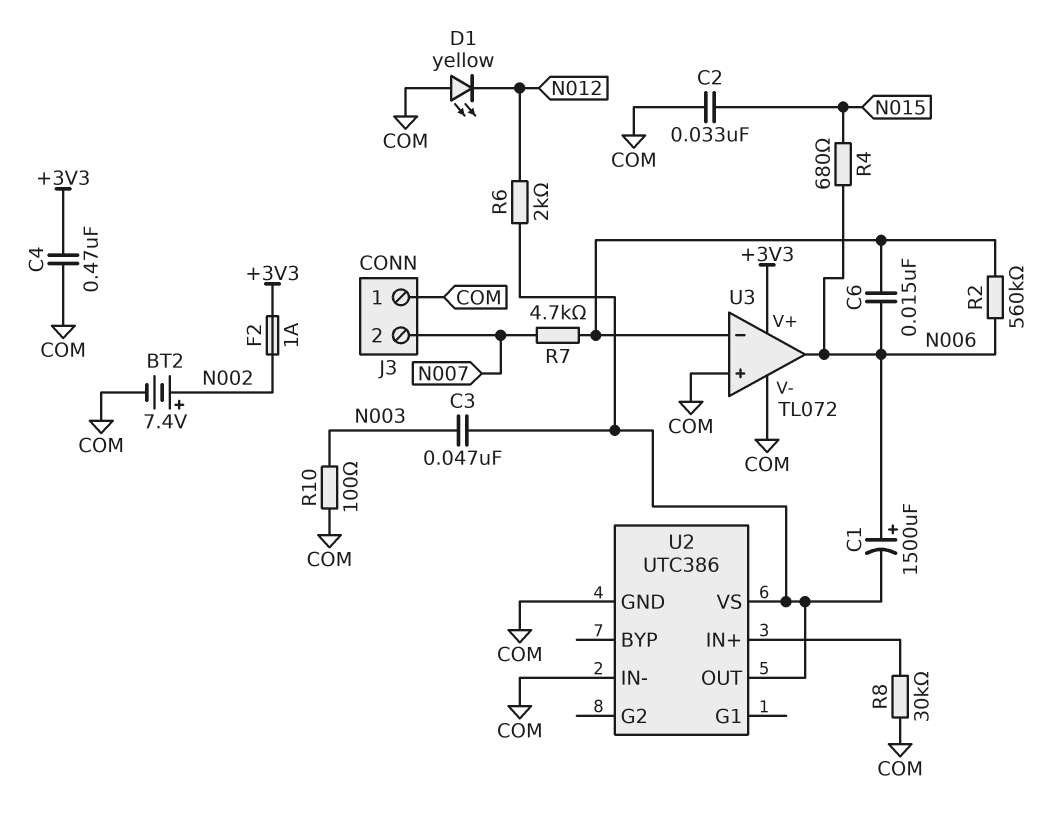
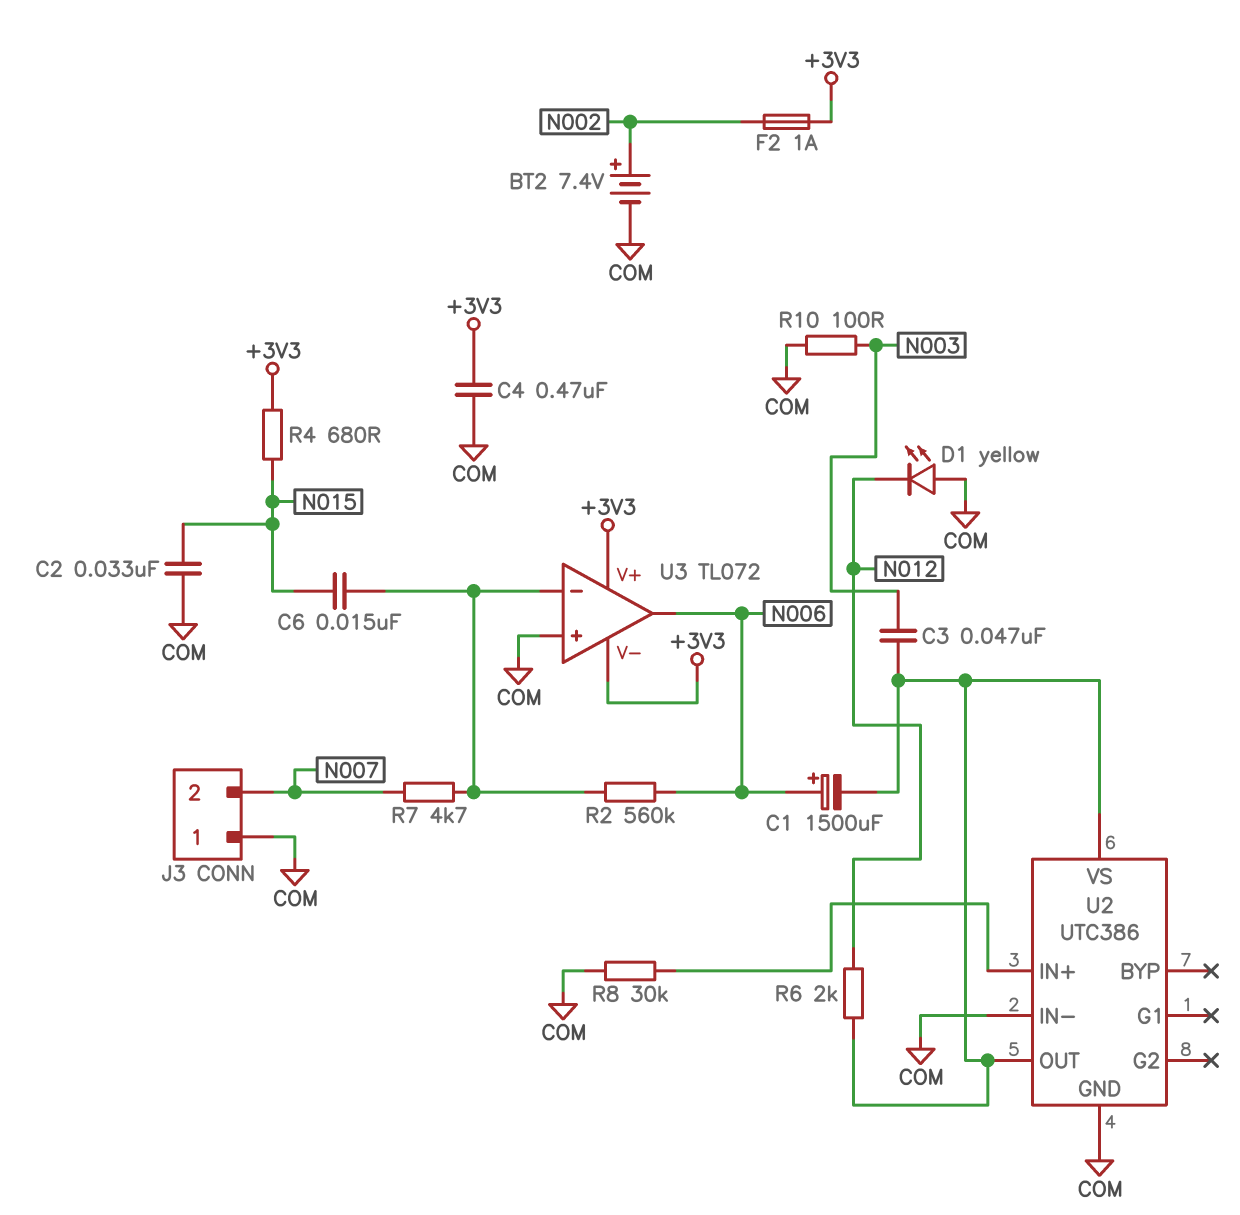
C6: 15nF (N006, U3/in-) -> 15nF (N015, U3/in-)
R4: 680 (N006, N015) -> 680 (+3V3, N015)
U3 pin V-: COM -> +3V3

